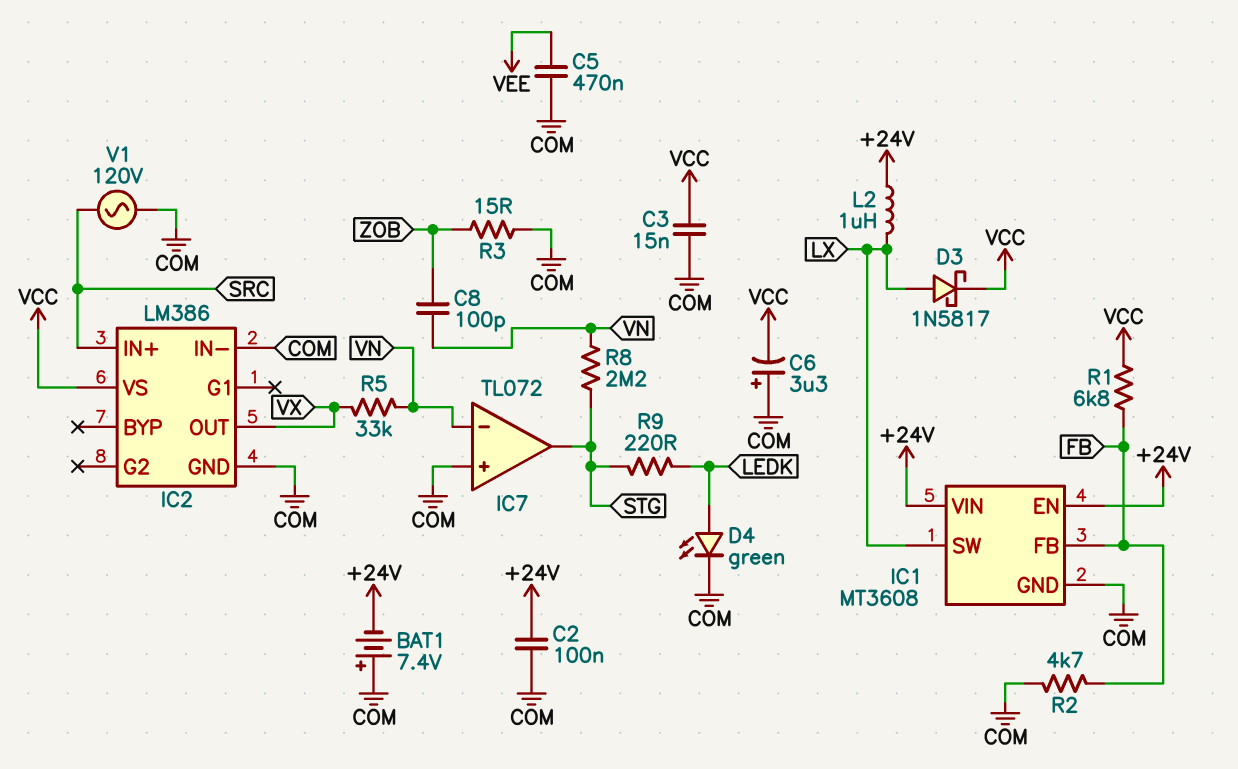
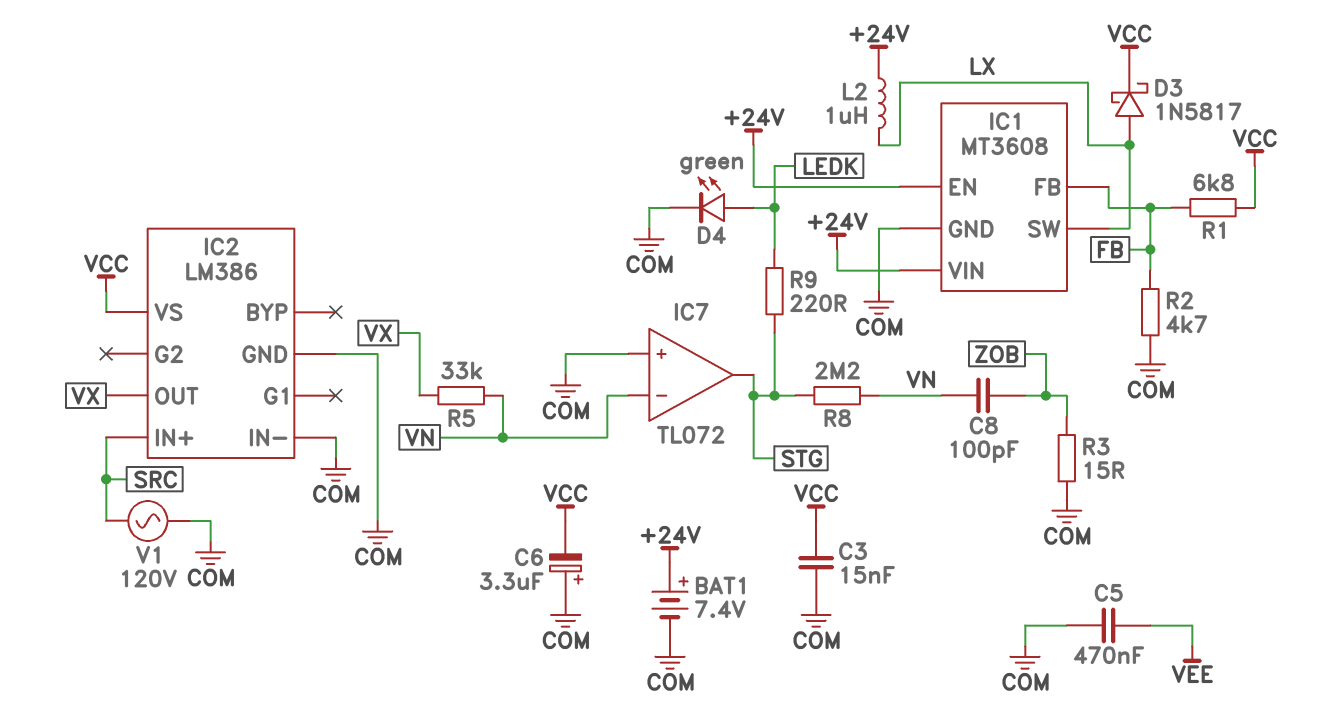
BAT1: 7.4V (plus COM, minus +24V) -> 7.4V (plus +24V, minus COM)
C2: 100nF (+24V, COM) -> none

